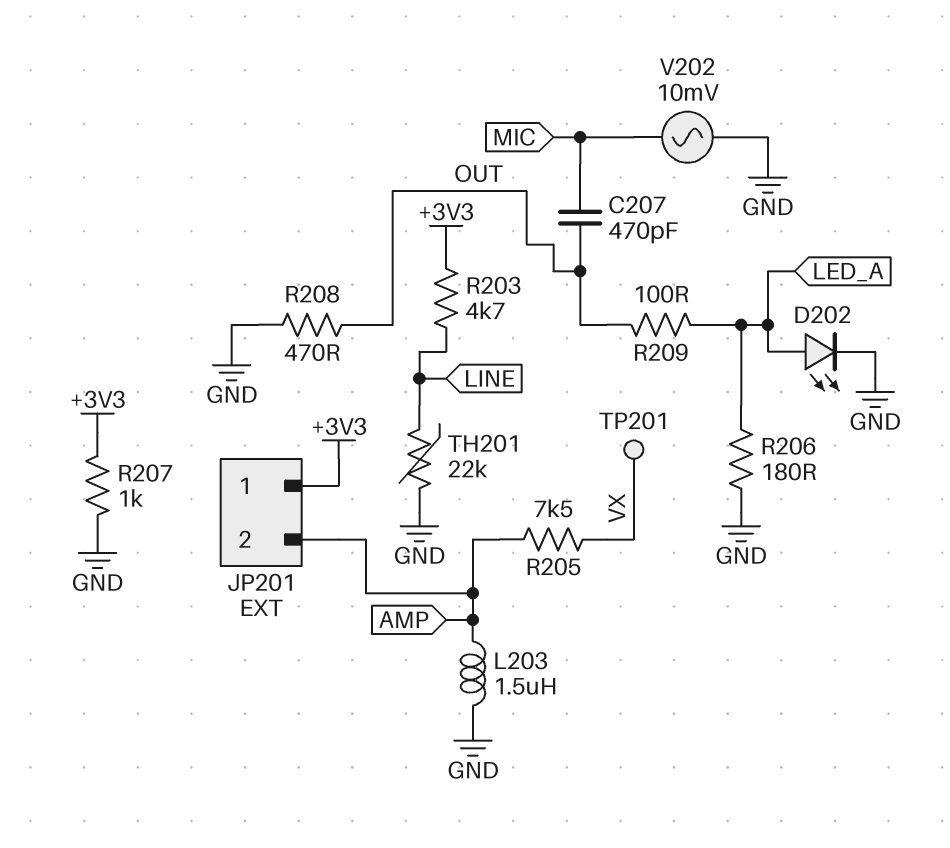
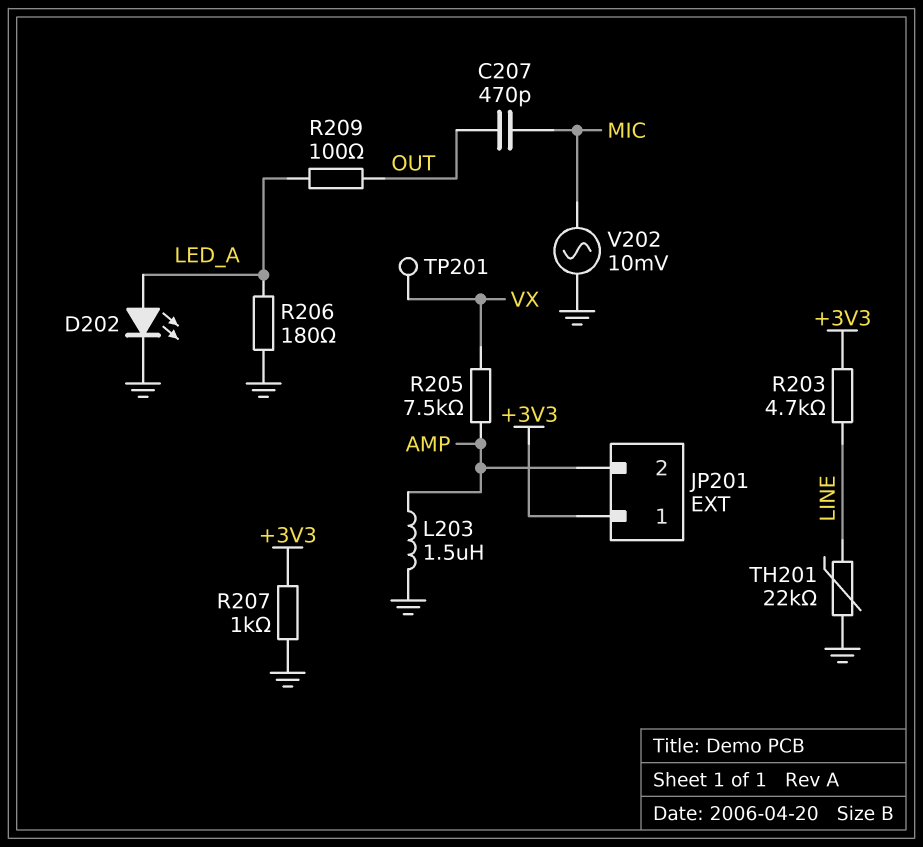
R208: 470 (GND, OUT) -> none

